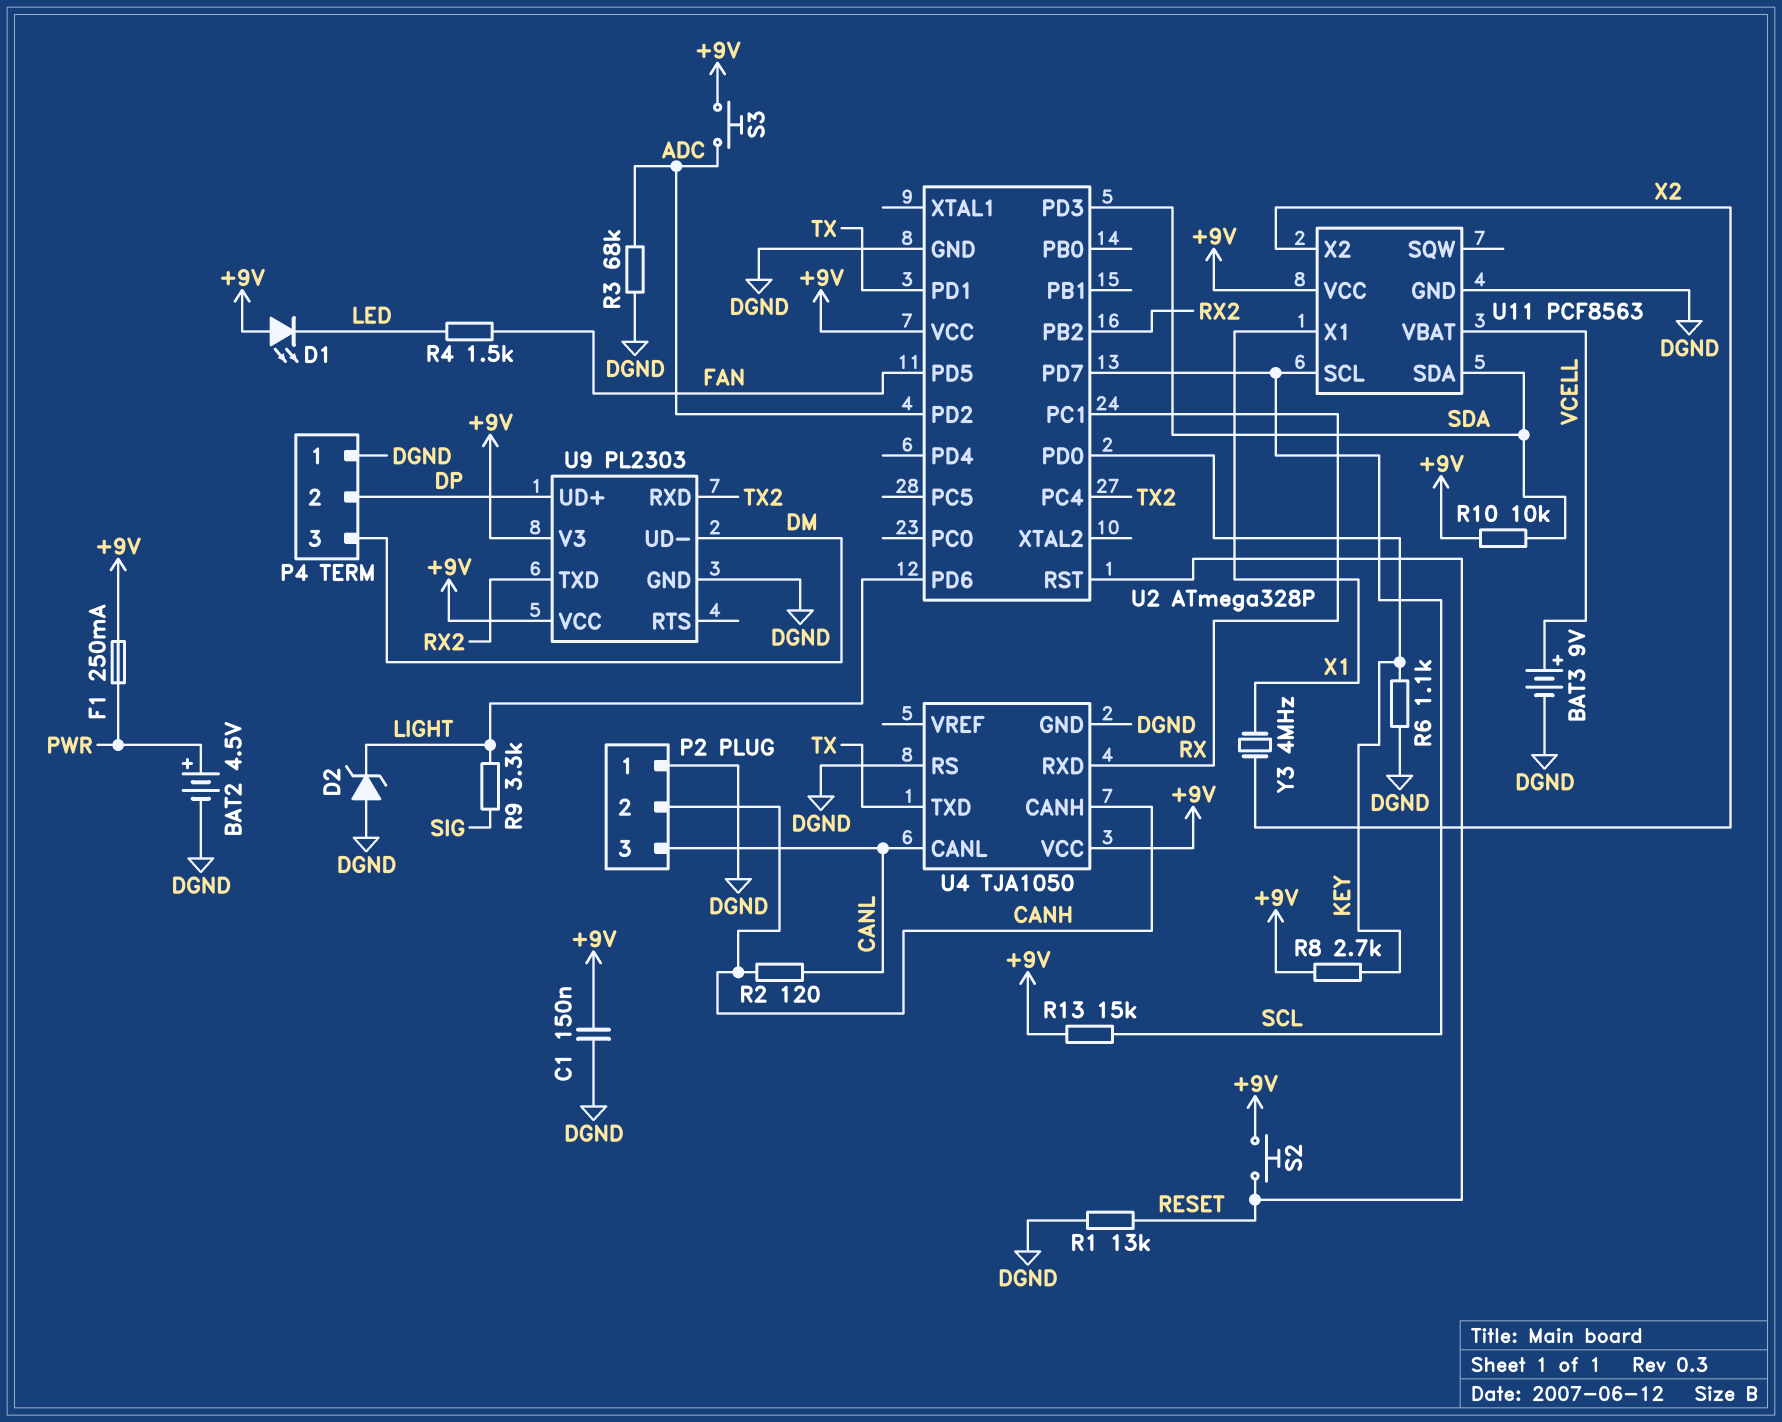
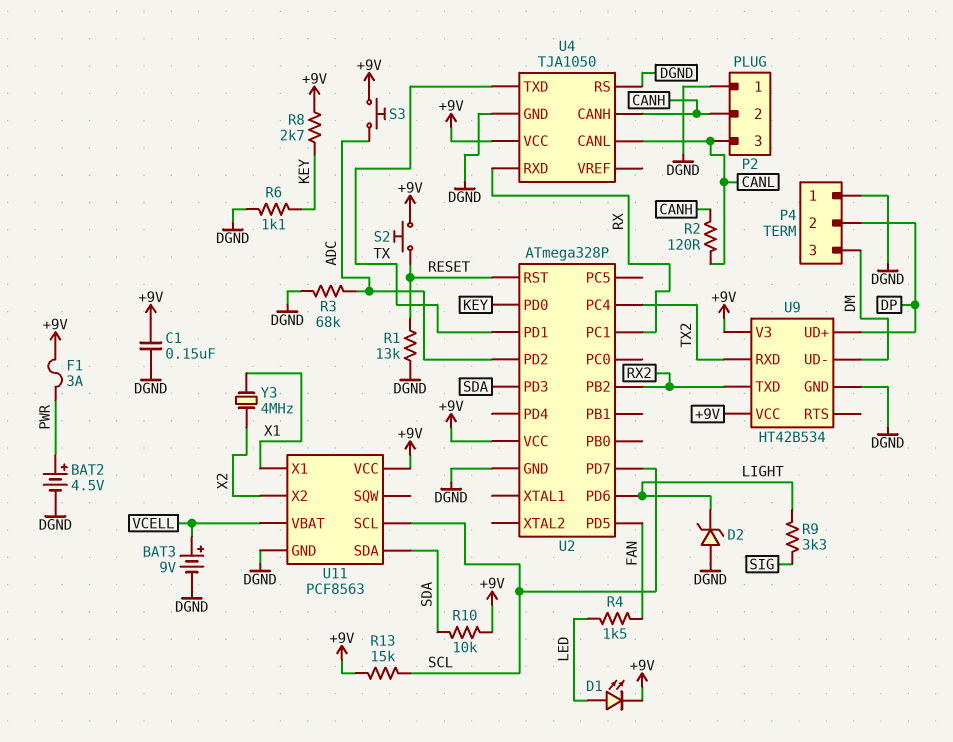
D1: LED (A +9V, K LED) -> LED (A LED, K +9V)
F1: 250mA (+9V, PWR) -> 3A (+9V, PWR)
U9: PL2303 -> HT42B534

